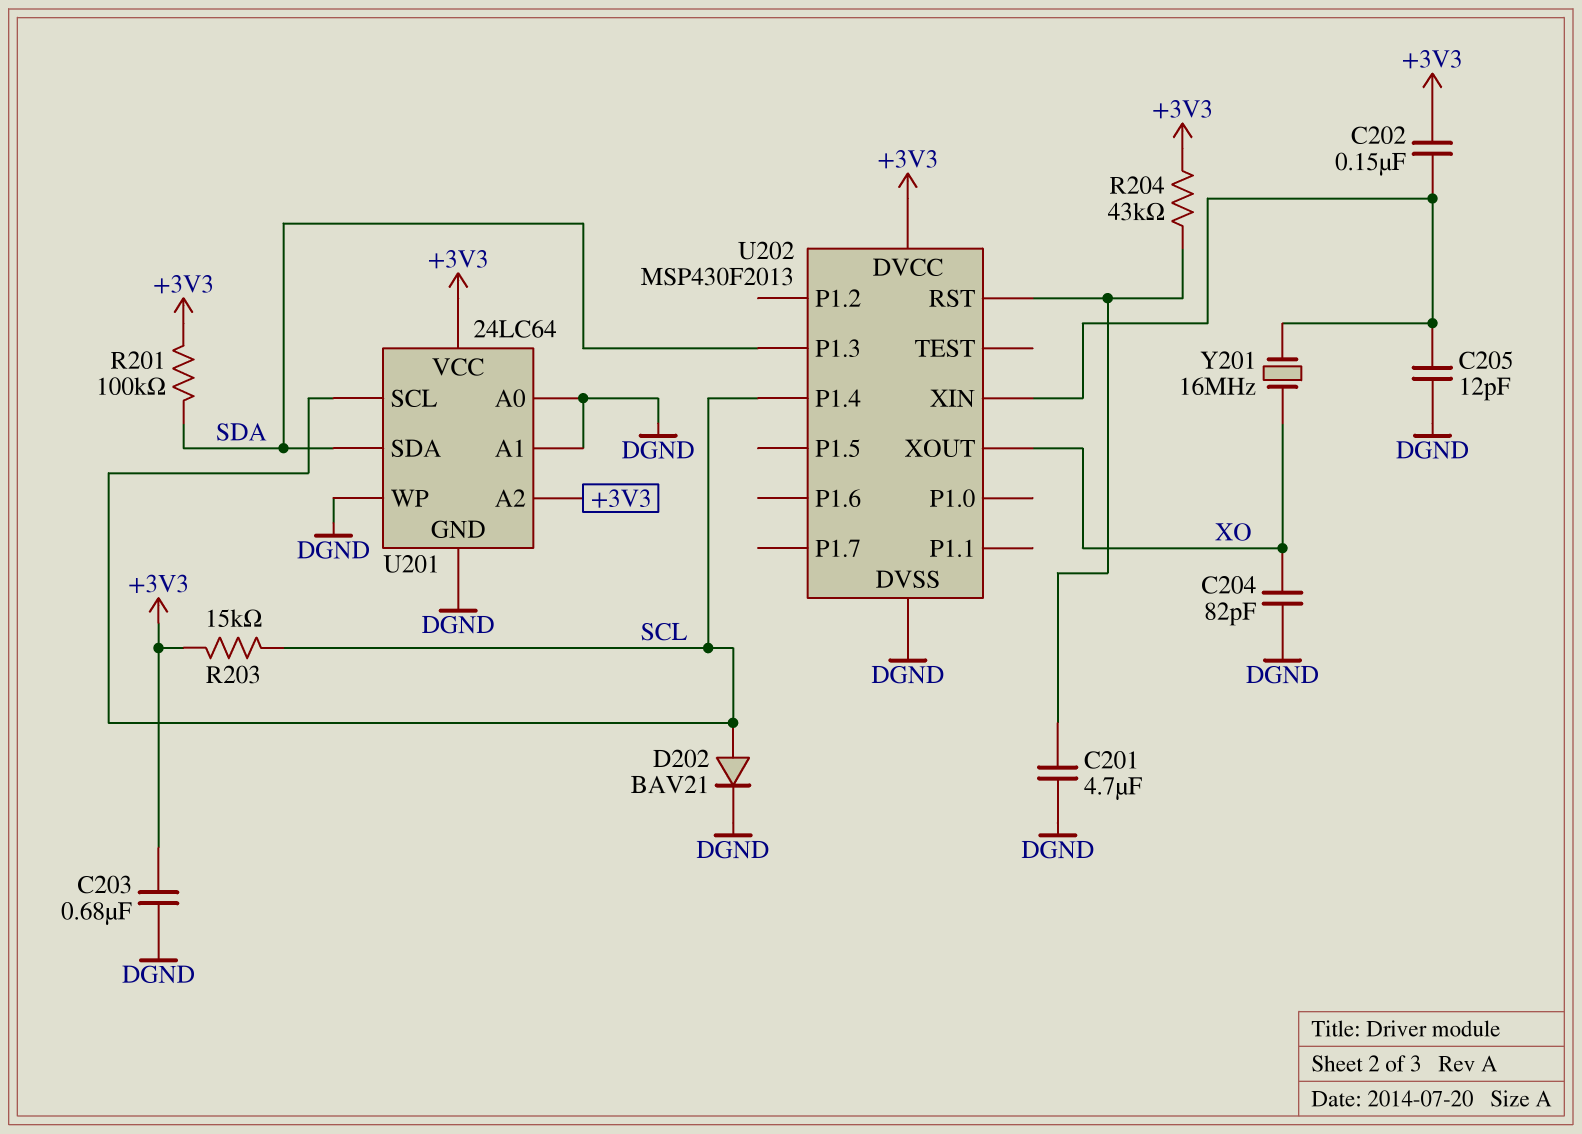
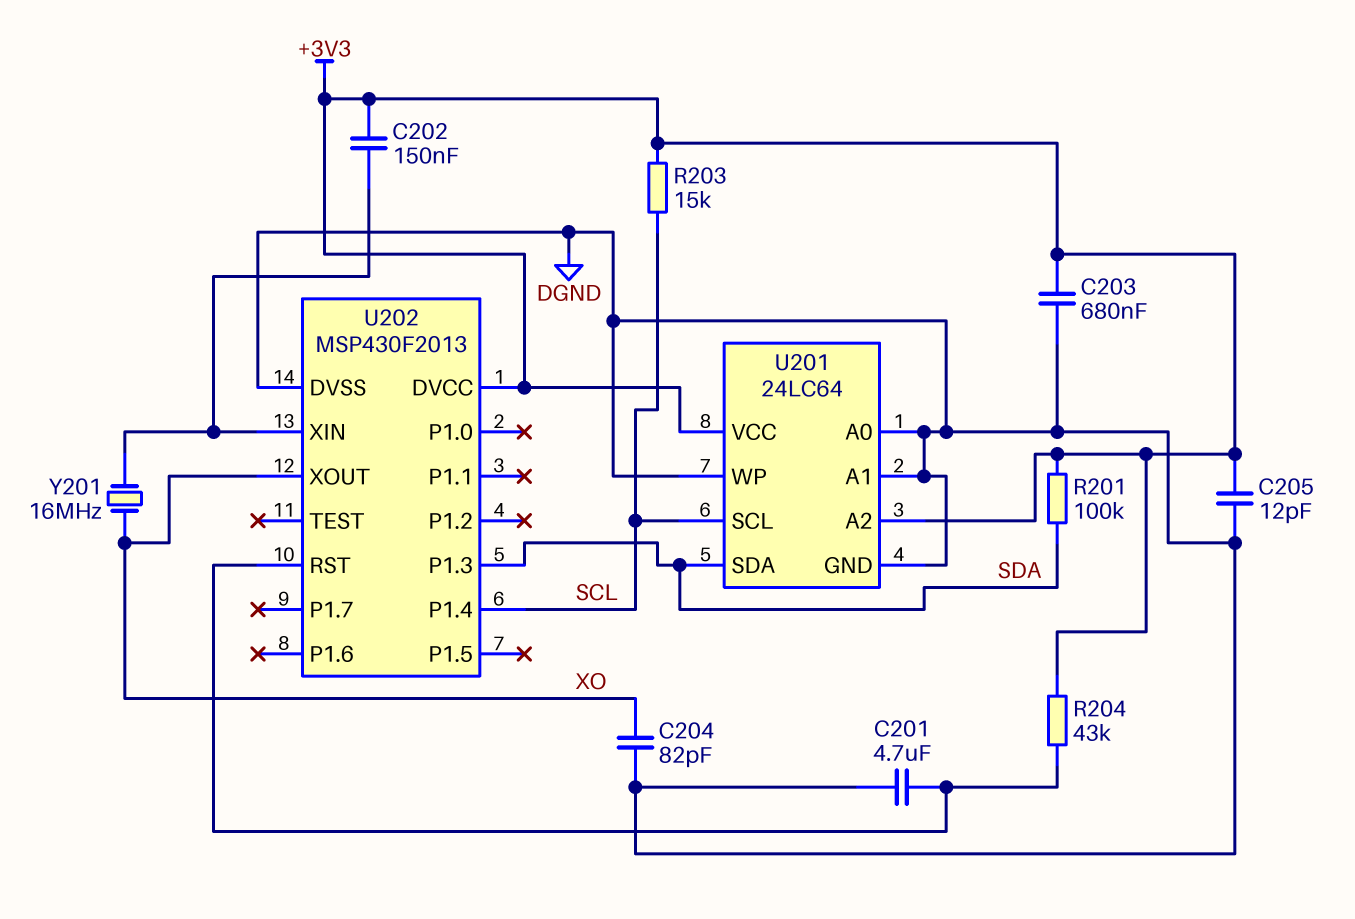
C205: 12pF (DGND, U202/XIN) -> 12pF (+3V3, DGND)
D202: diode BAV21 (A SCL, K DGND) -> none

